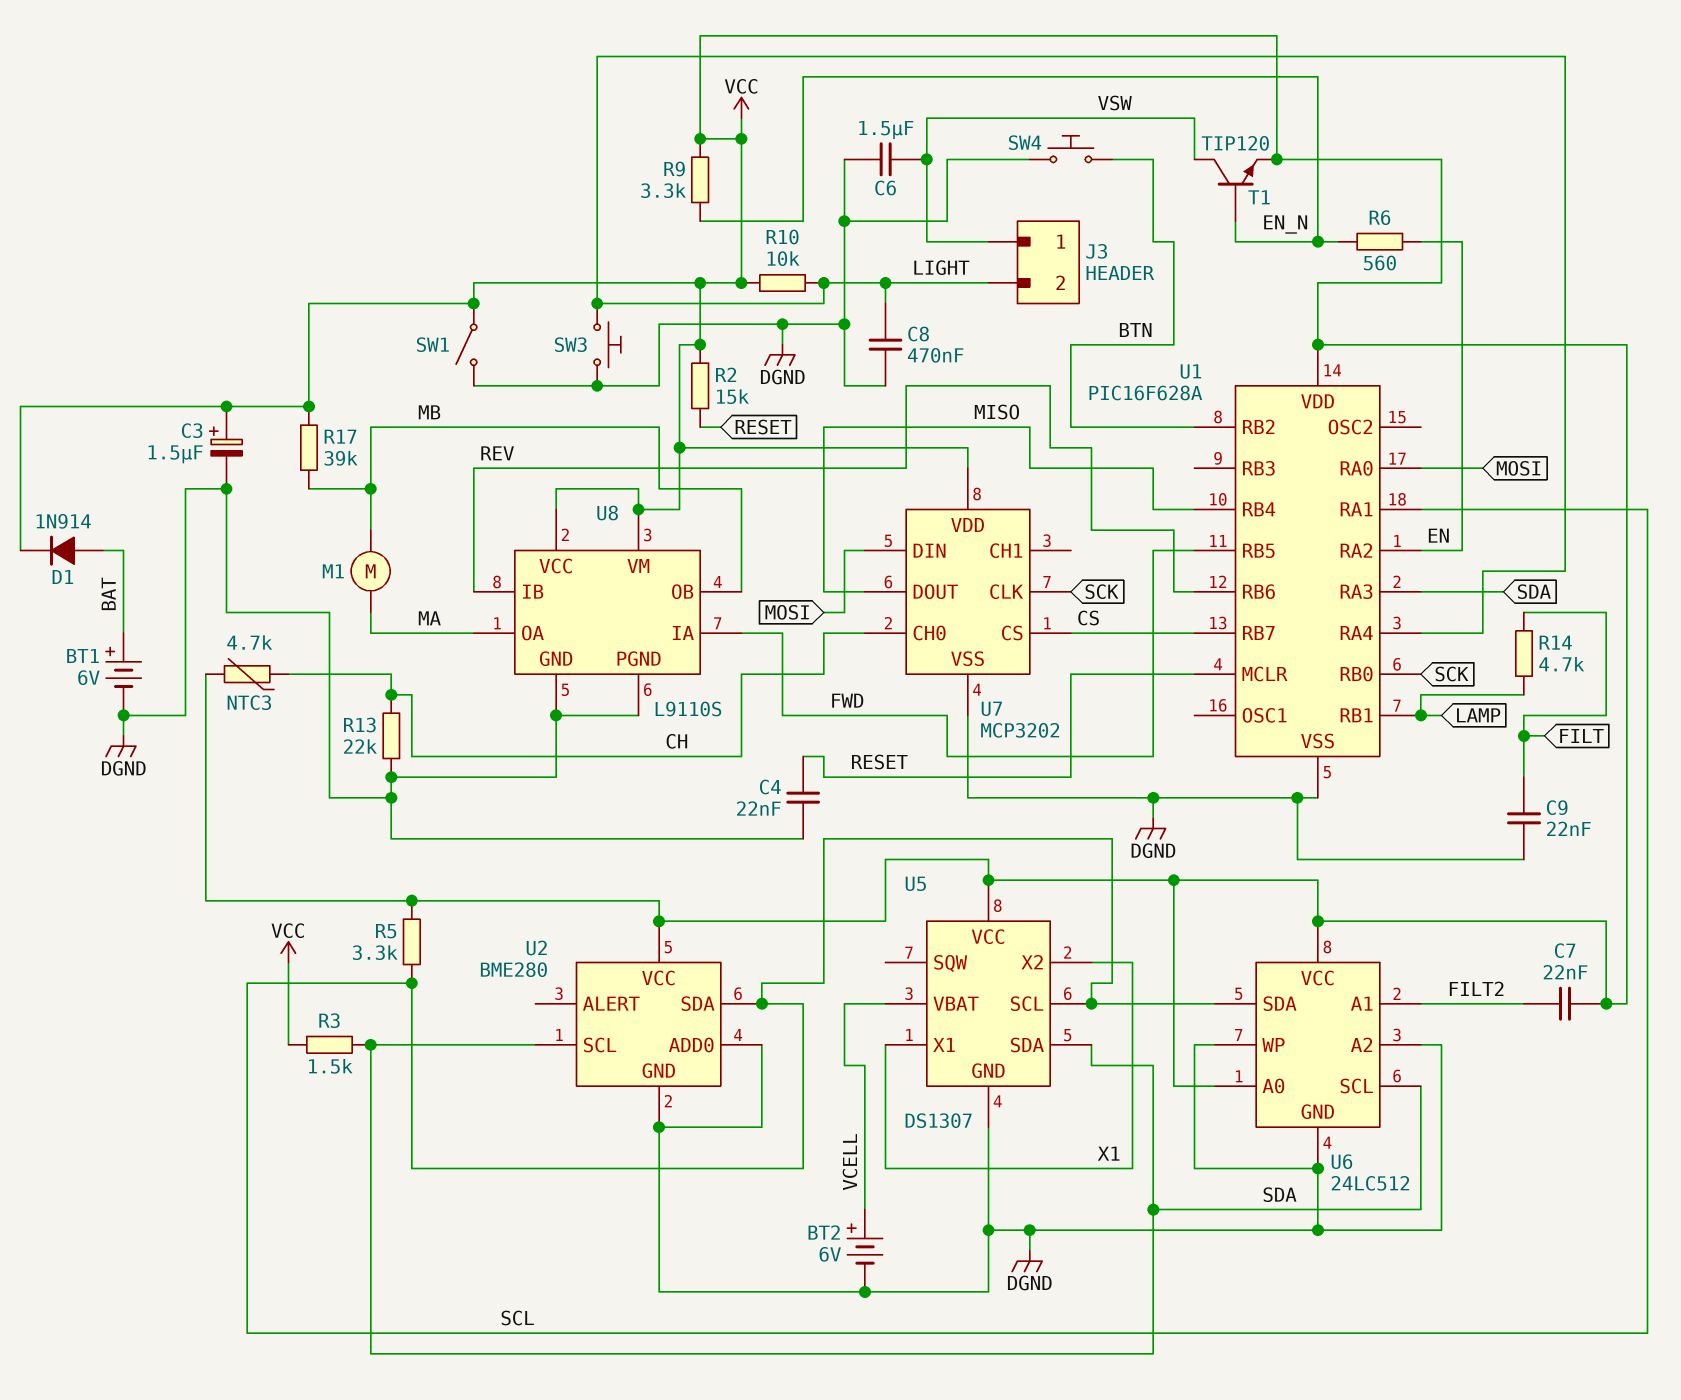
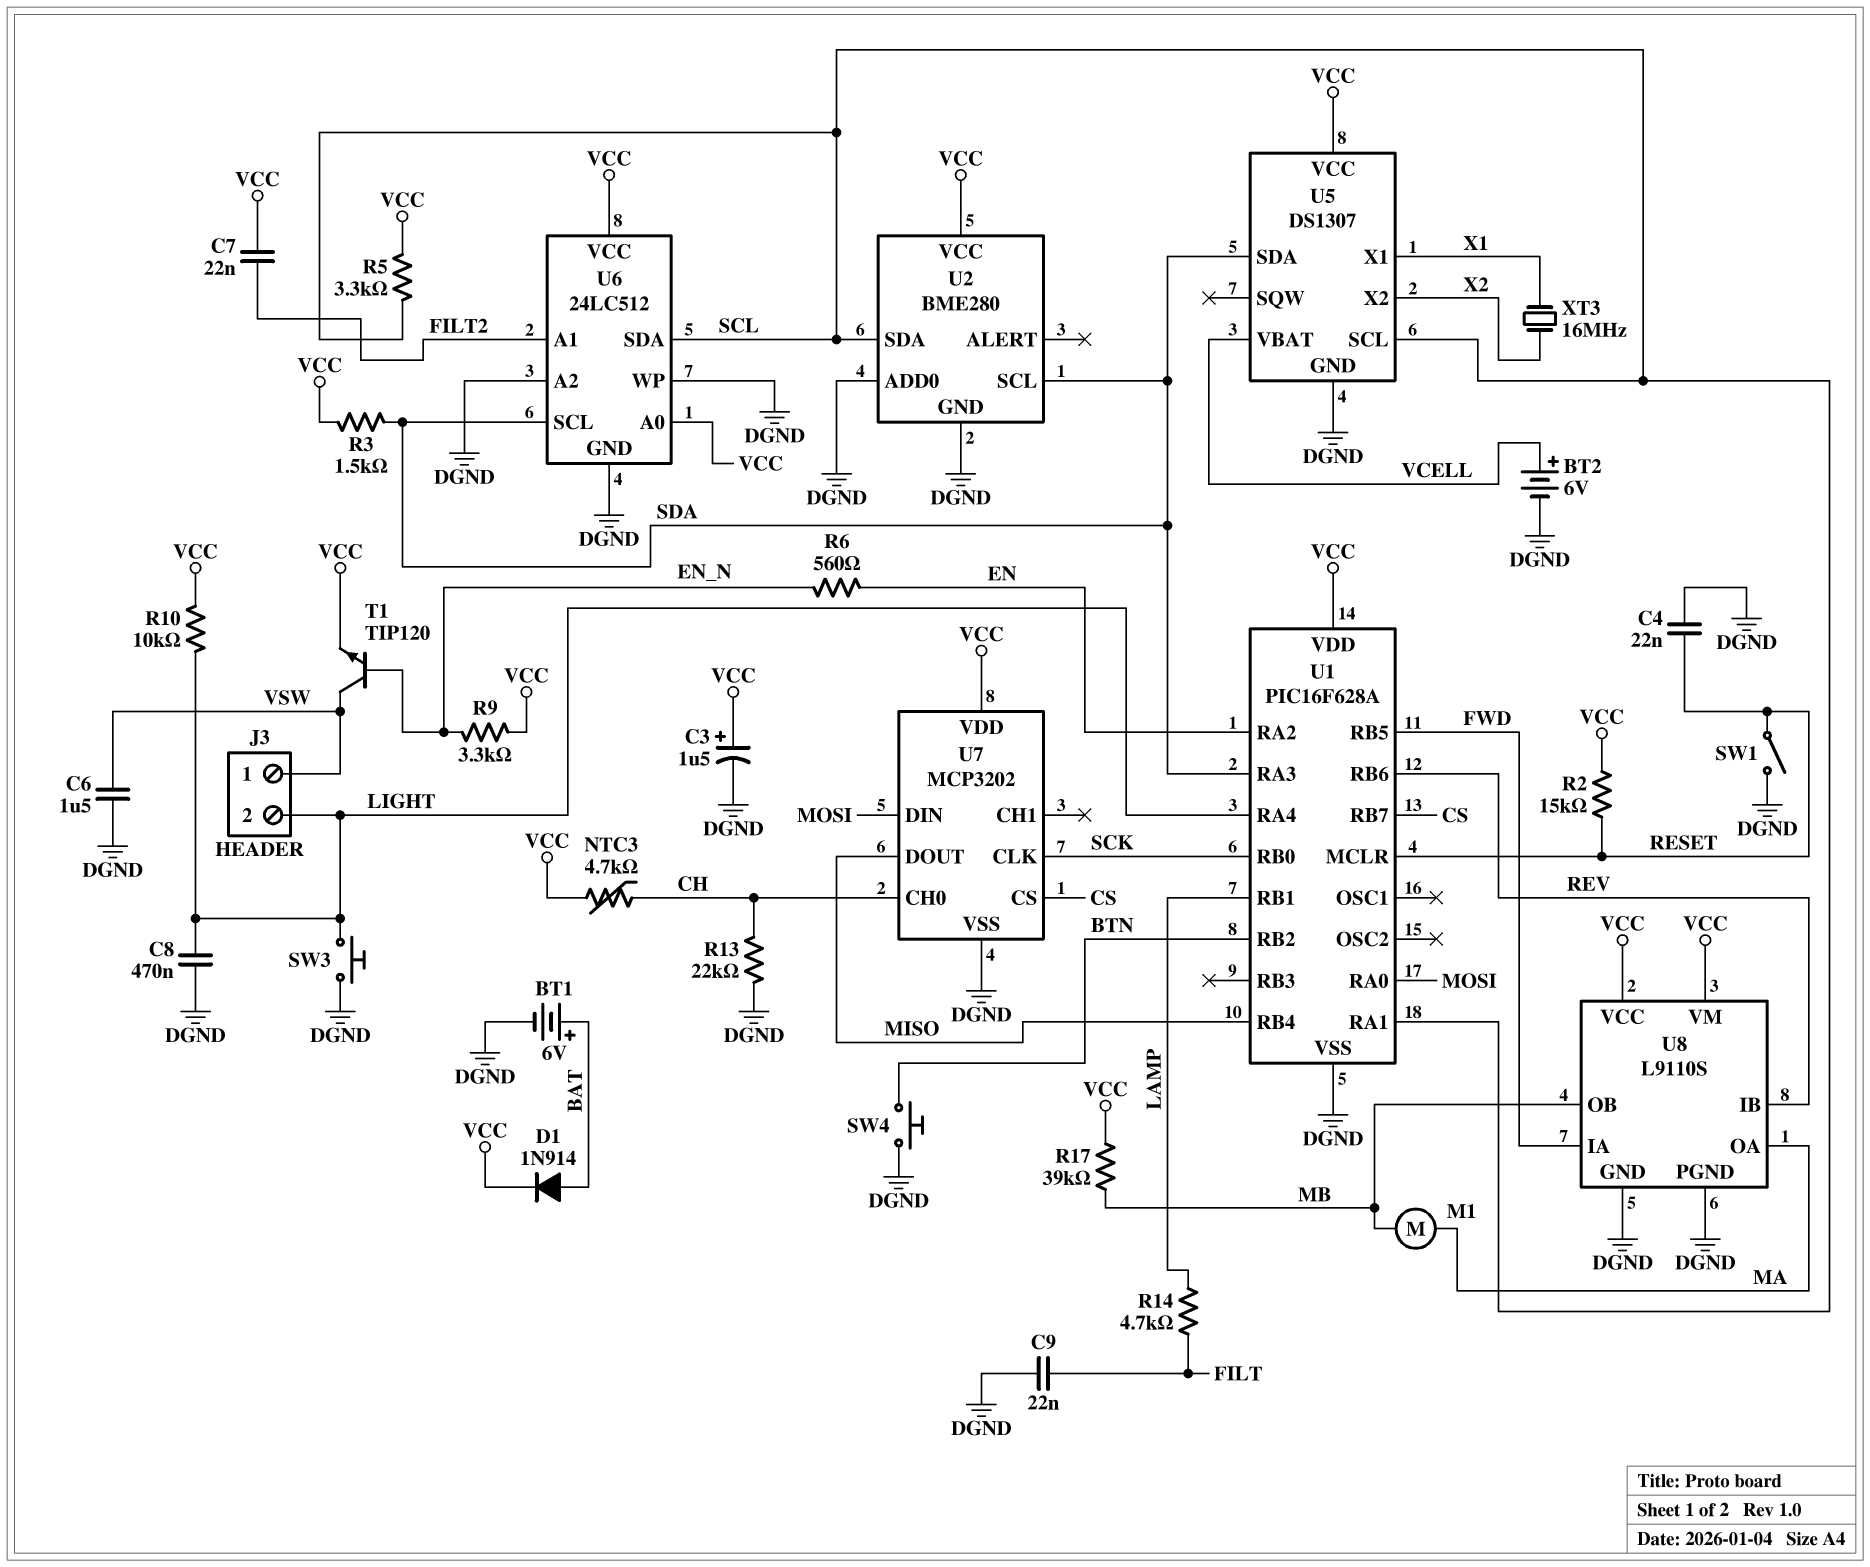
SW1: switch (DGND, VCC) -> switch (DGND, RESET)
U5 pin X2: X1 -> X2
XT3: none -> 16MHz (X1, X2)

